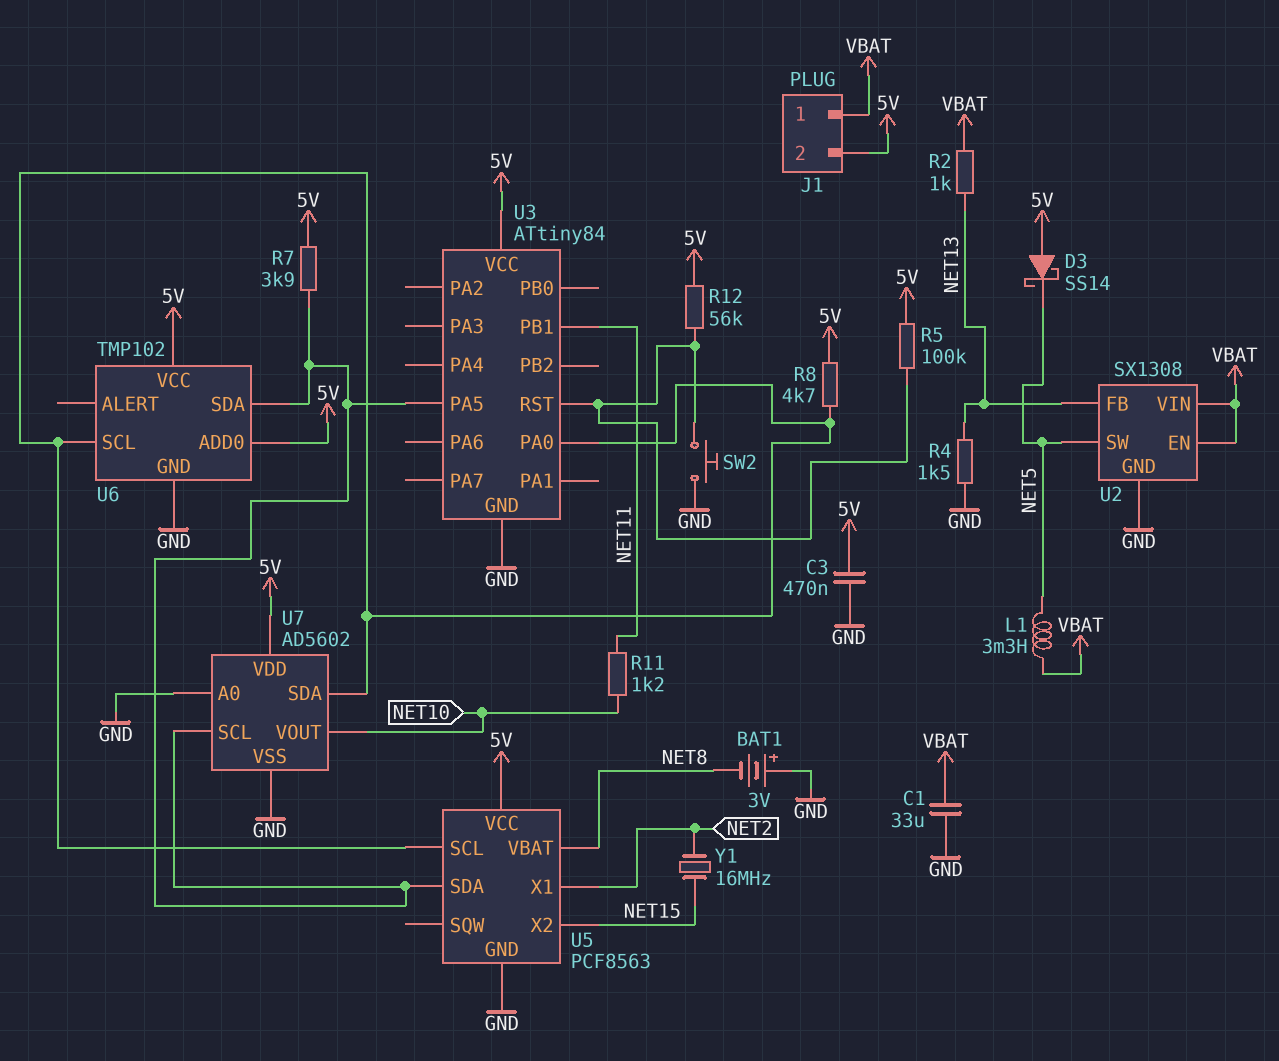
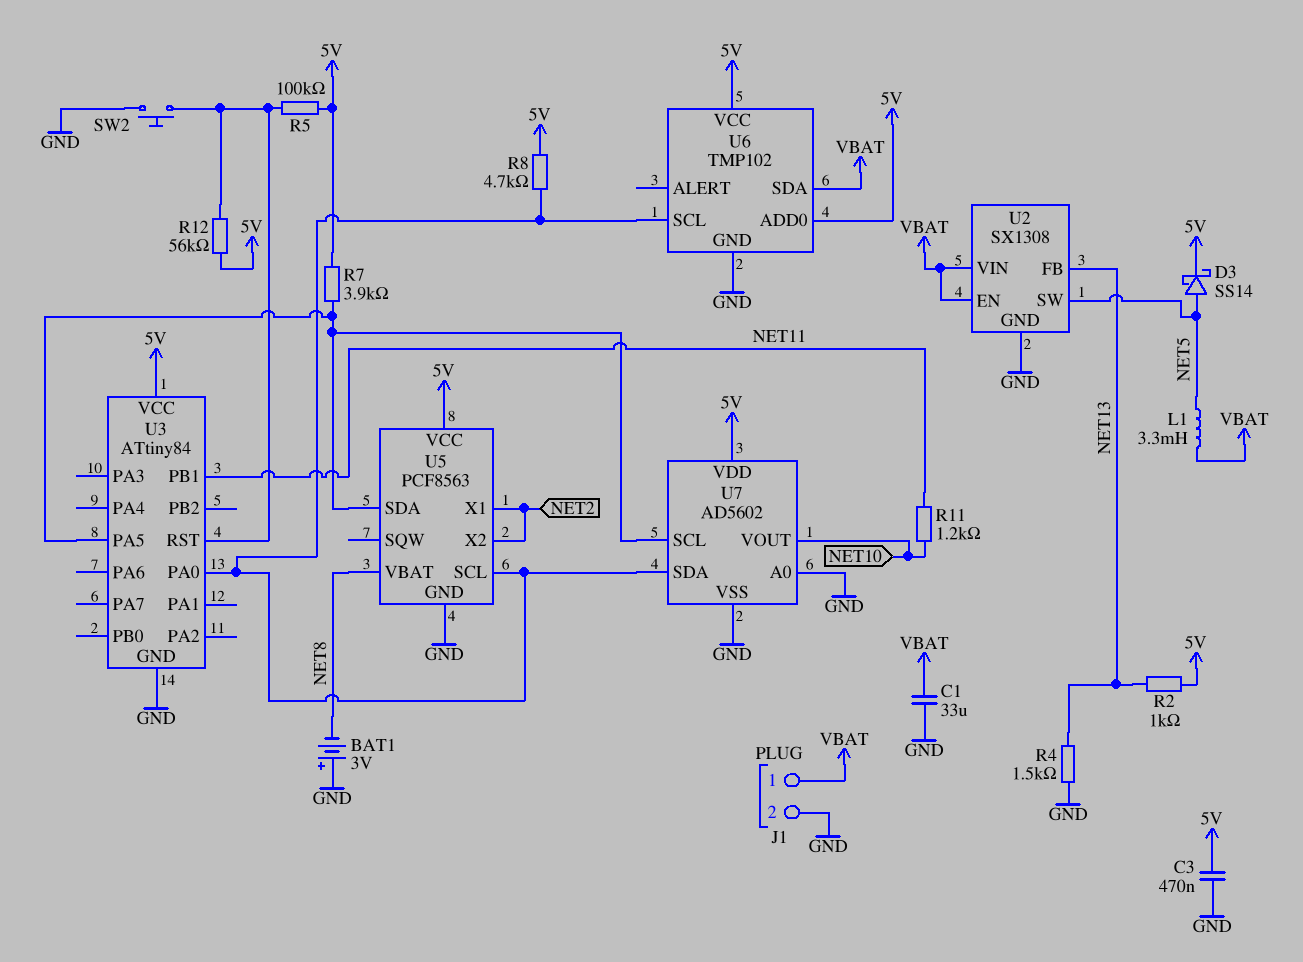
D3: schottky SS14 (A 5V, K NET5) -> schottky SS14 (A NET5, K 5V)
J1 pin 2: 5V -> GND
R2: 1k (NET13, VBAT) -> 1k (5V, NET13)
U5 pin X2: NET15 -> NET2
U6 pin SDA: U3/PA5 -> VBAT
Y1: 16MHz (NET2, NET15) -> none

